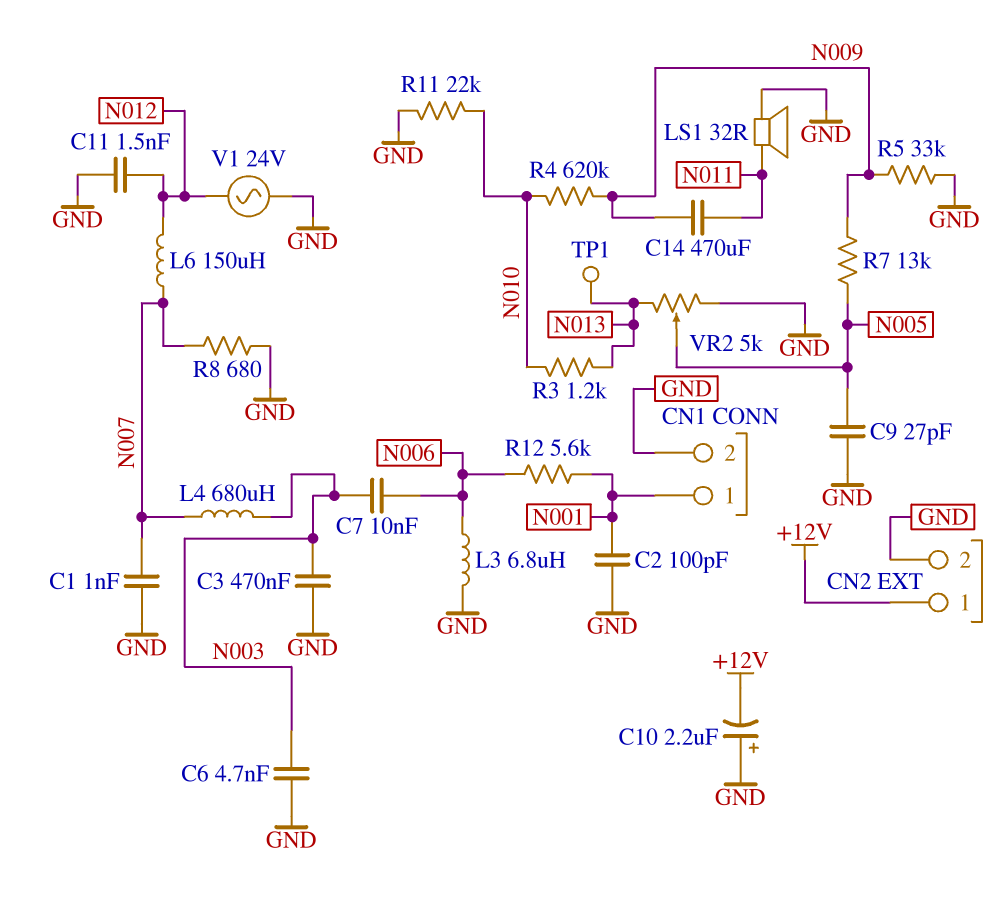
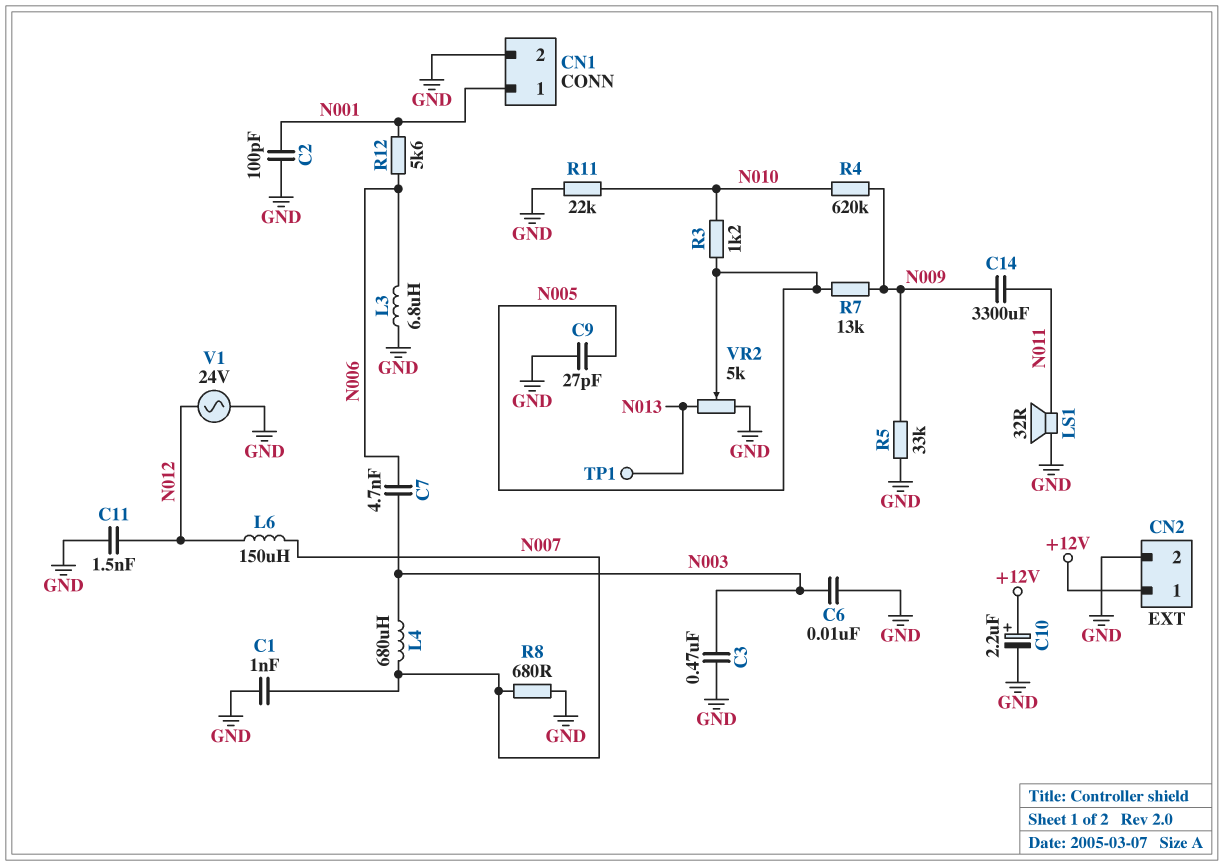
C6: 4.7nF (GND, N003) -> 10nF (GND, N003)
C7: 10nF (N003, N006) -> 4.7nF (N003, N006)
C10: 2.2uF (plus GND, minus +12V) -> 2.2uF (plus +12V, minus GND)
C14: 470uF (N009, N011) -> 3300uF (N009, N011)
R3: 1.2k (N010, N013) -> 1.2k (N005, N010)

